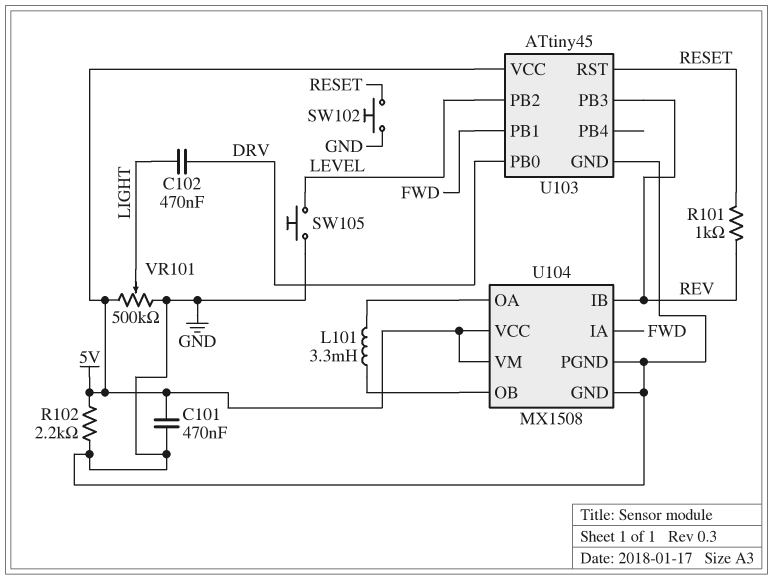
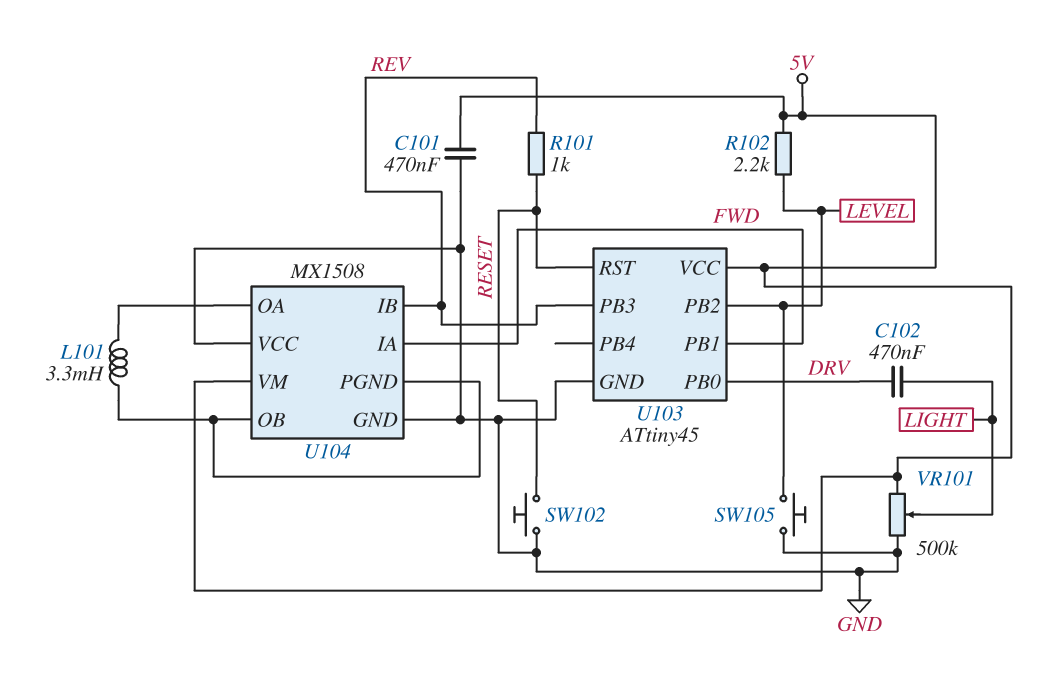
R102: 2.2k (5V, GND) -> 2.2k (5V, LEVEL)
U104 pin PGND: GND -> U104/OB
U104 pin VCC: 5V -> GND

